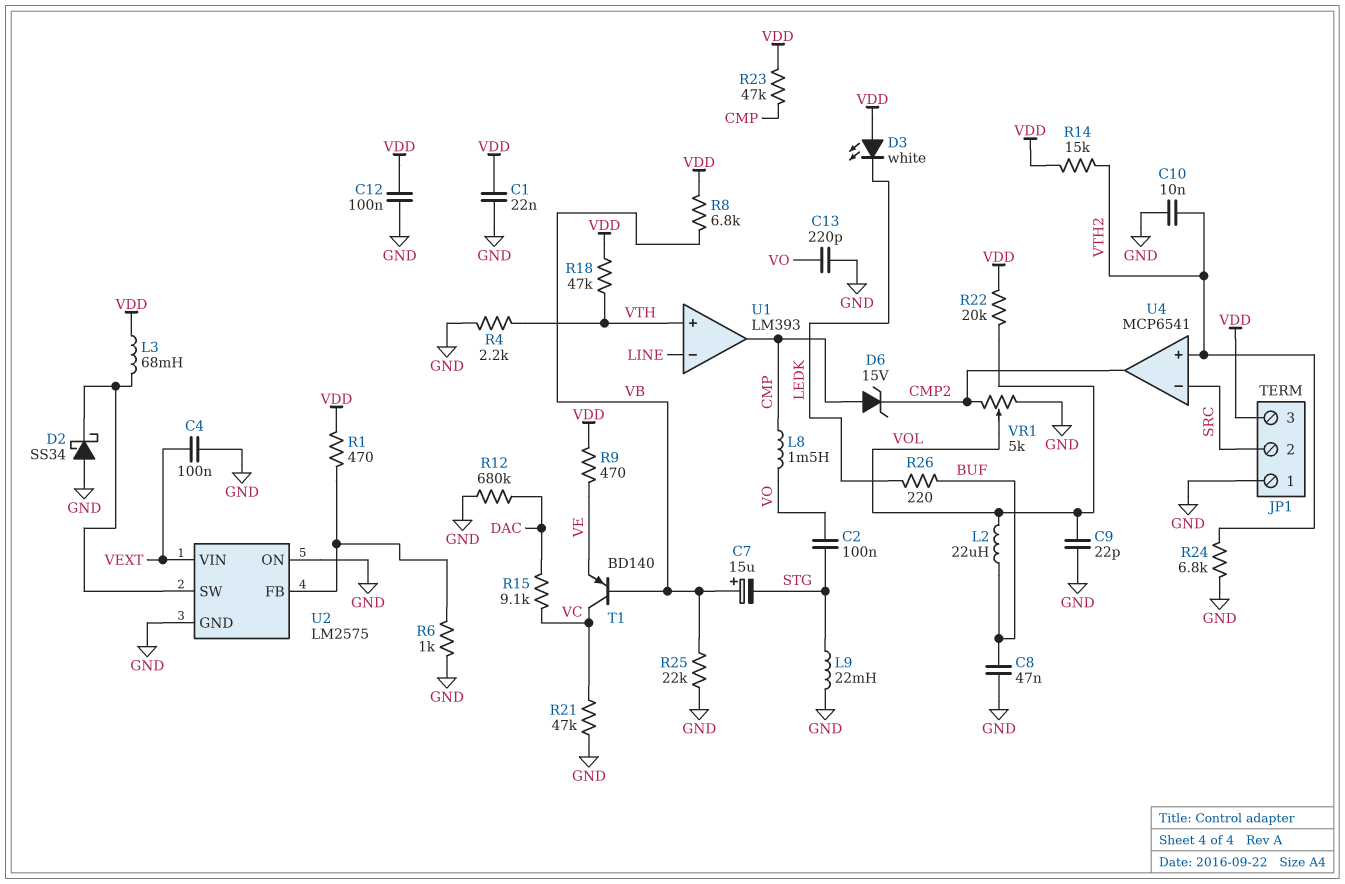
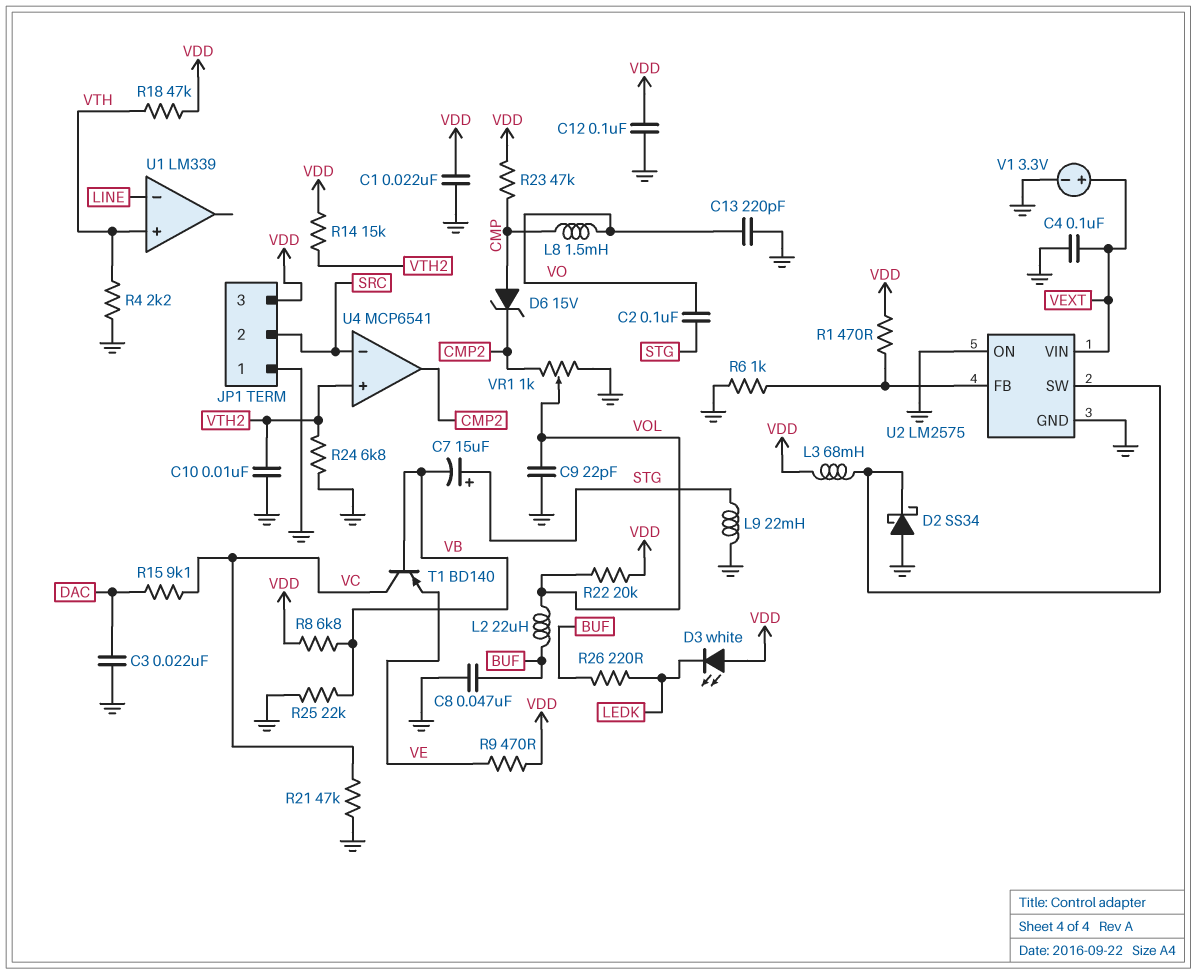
C3: none -> 22nF (DAC, GND)
C7: 15uF (plus VB, minus STG) -> 15uF (plus STG, minus VB)
R12: 680k (DAC, GND) -> none
U1: LM393 -> LM339
U1 pin out: CMP -> none
V1: none -> 3.3V (plus VEXT, minus GND)
VR1: 5k (CMP2, GND, wiper VOL) -> 1k (CMP2, GND, wiper VOL)

